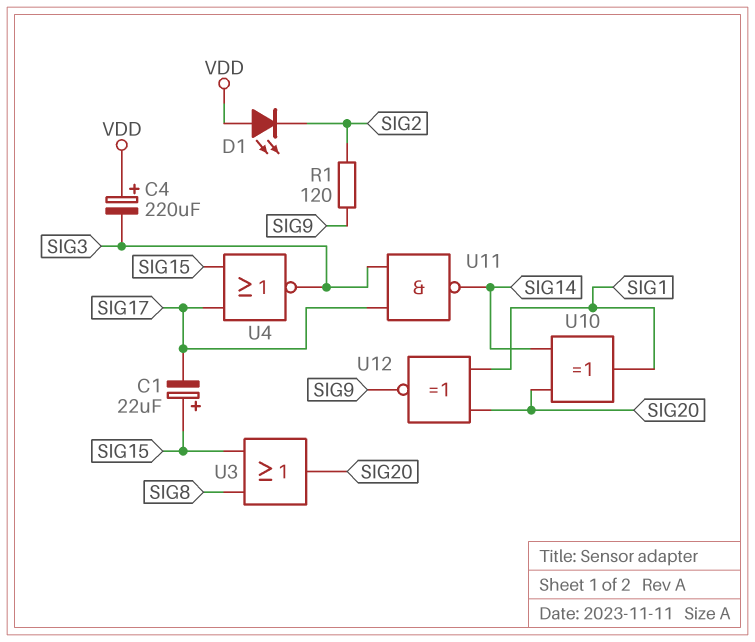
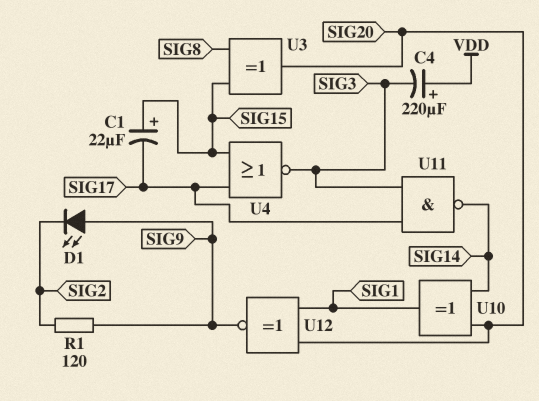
D1: LED (A VDD, K SIG2) -> LED (A SIG9, K SIG2)
U3: OR (in SIG8, in SIG15, out SIG20) -> XOR (in SIG8, in SIG15, out SIG20)

